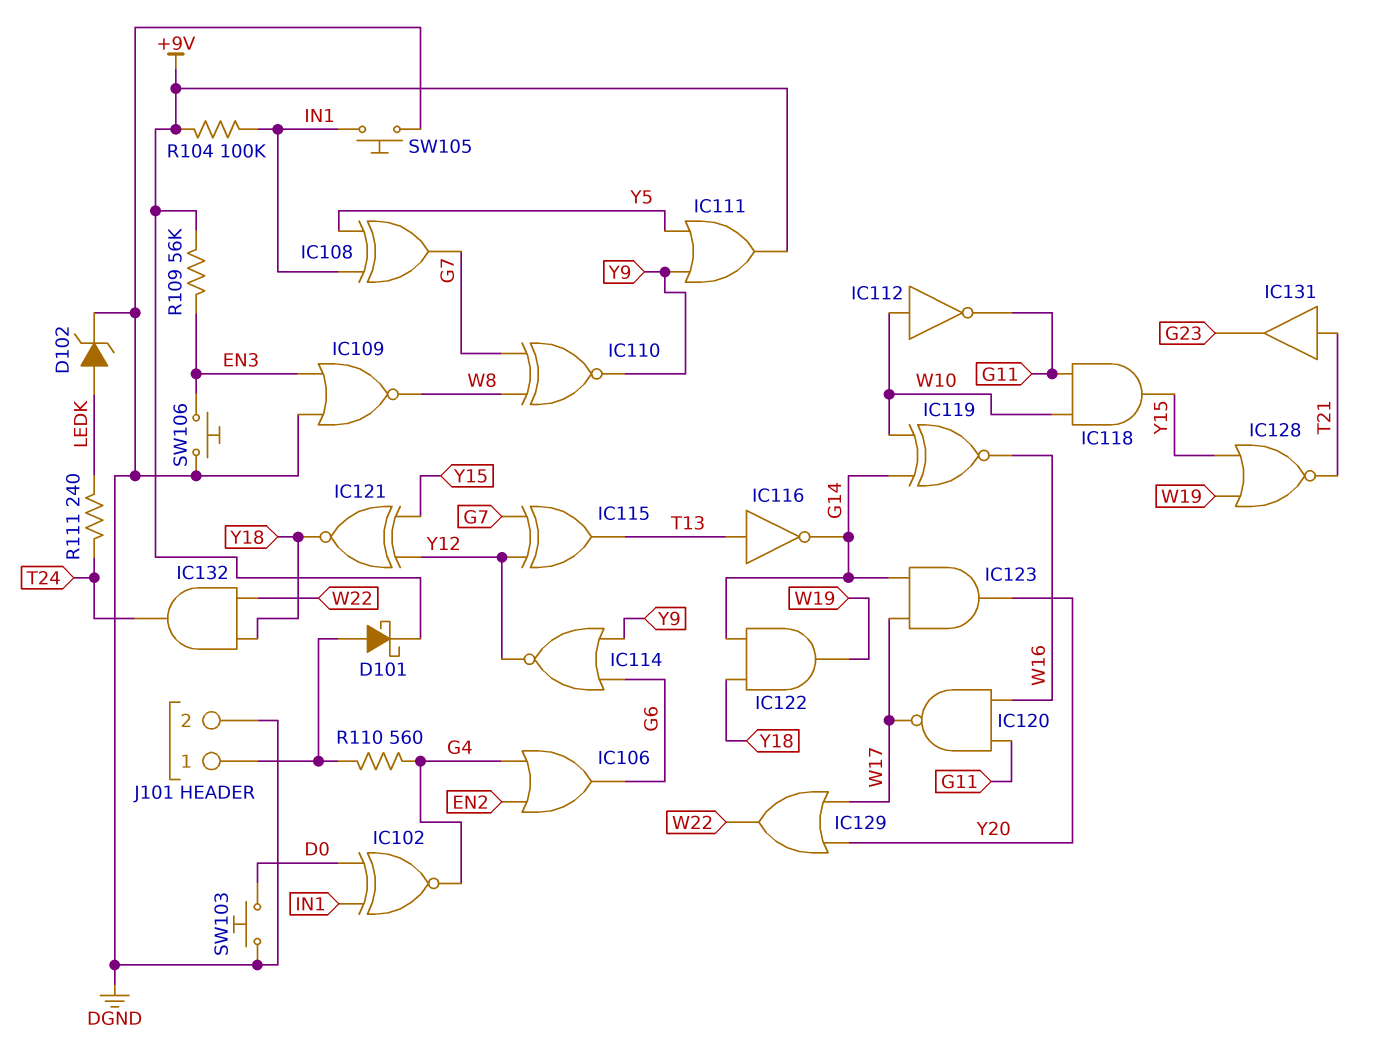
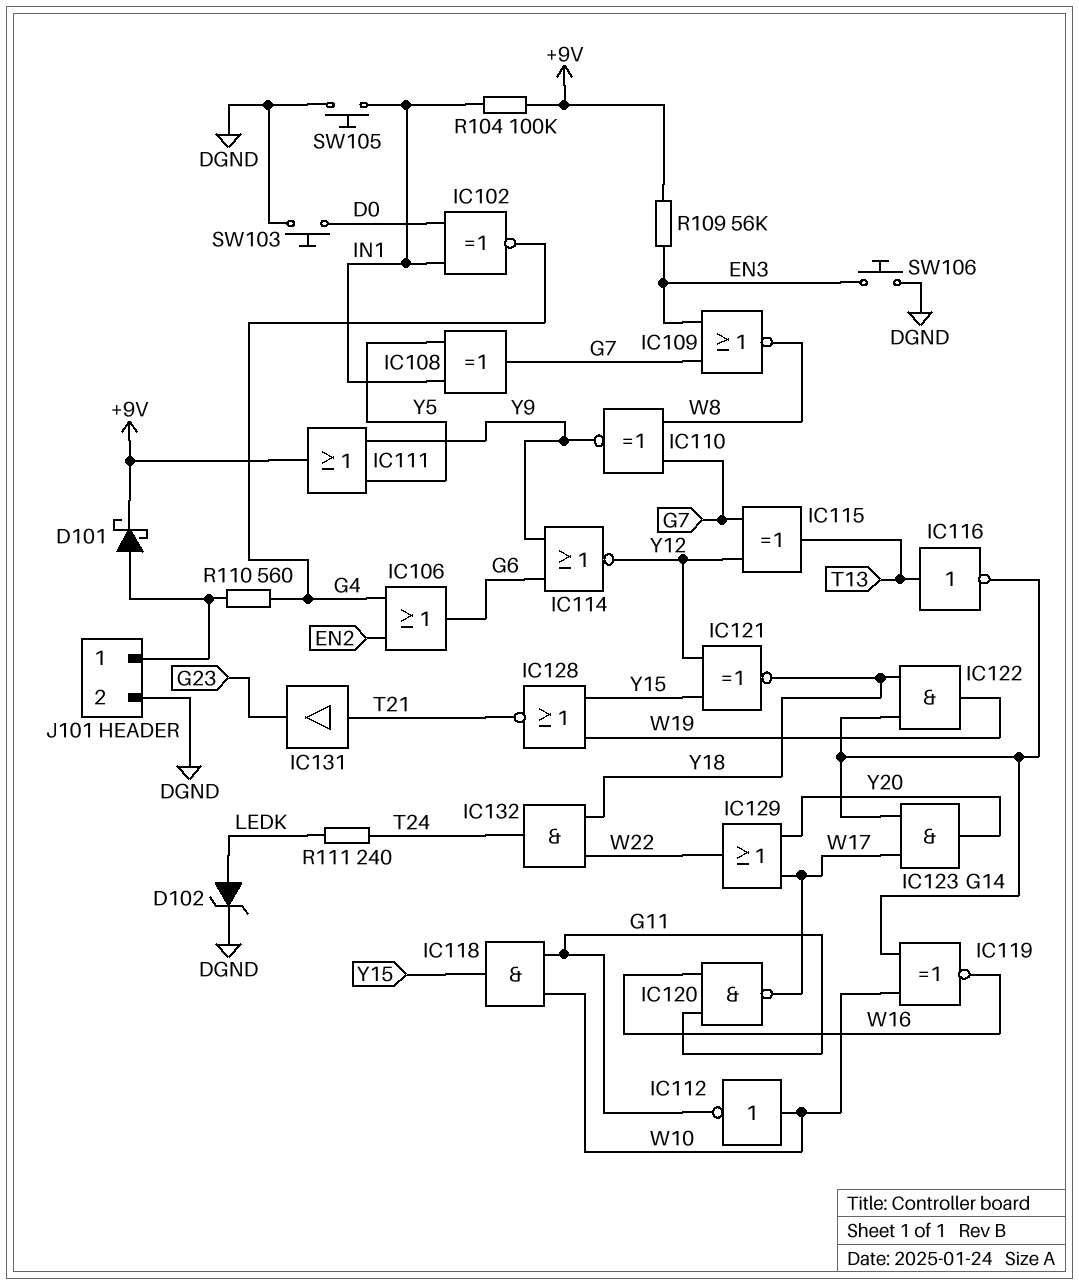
IC109: NOR (in DGND, in EN3, out W8) -> NOR (in EN3, in G7, out W8)

